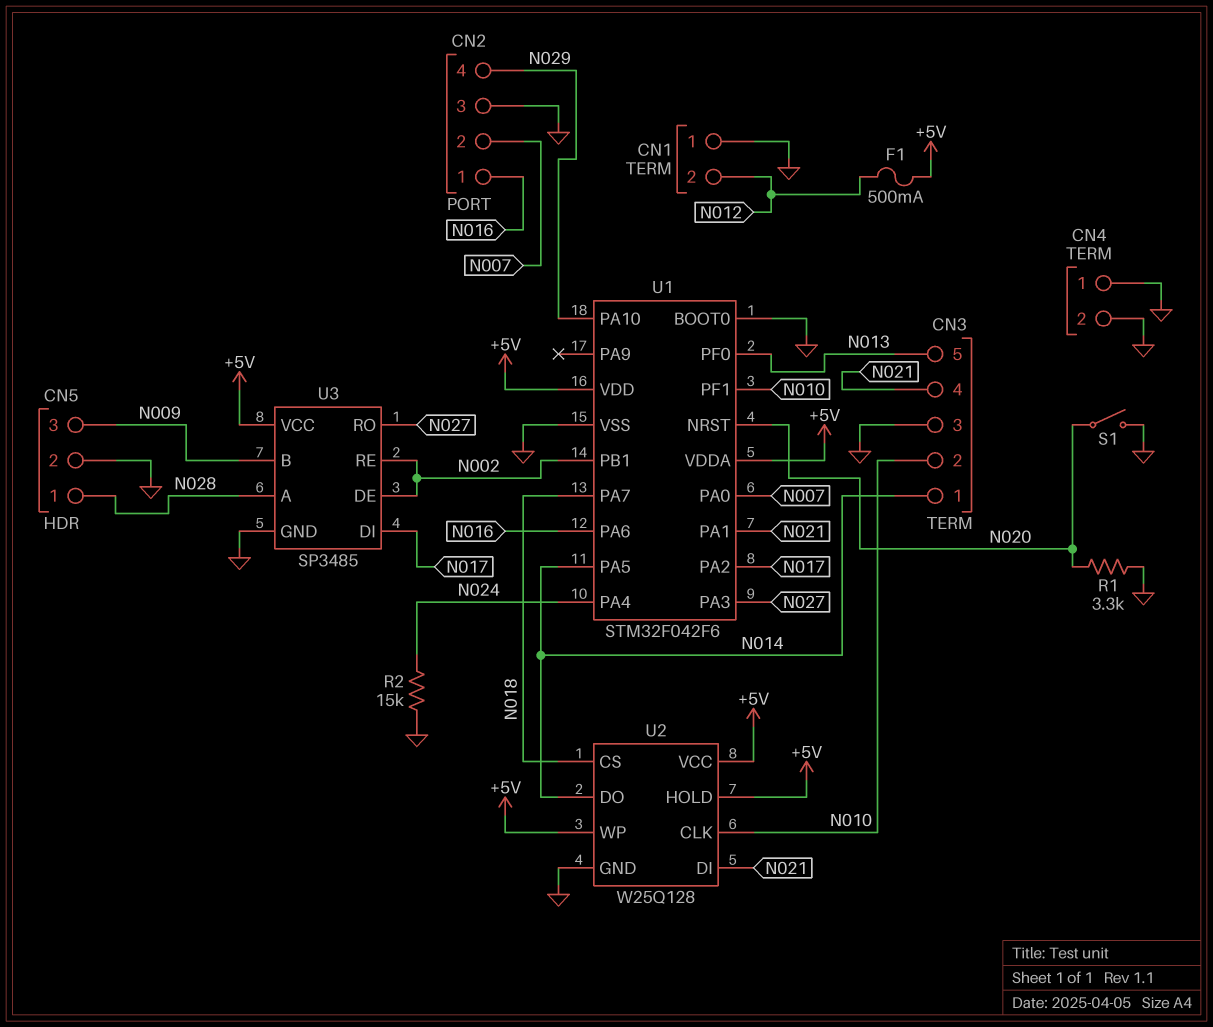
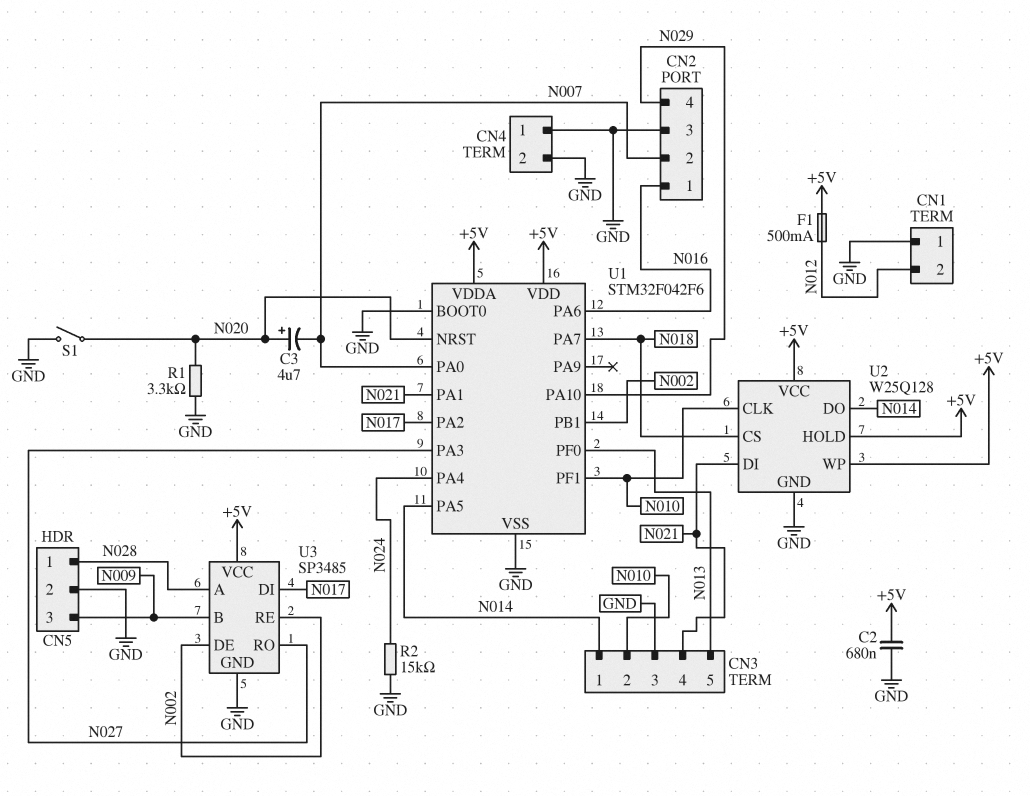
C2: none -> 680nF (+5V, GND)
C3: none -> 4.7uF (plus N020, minus N007)

